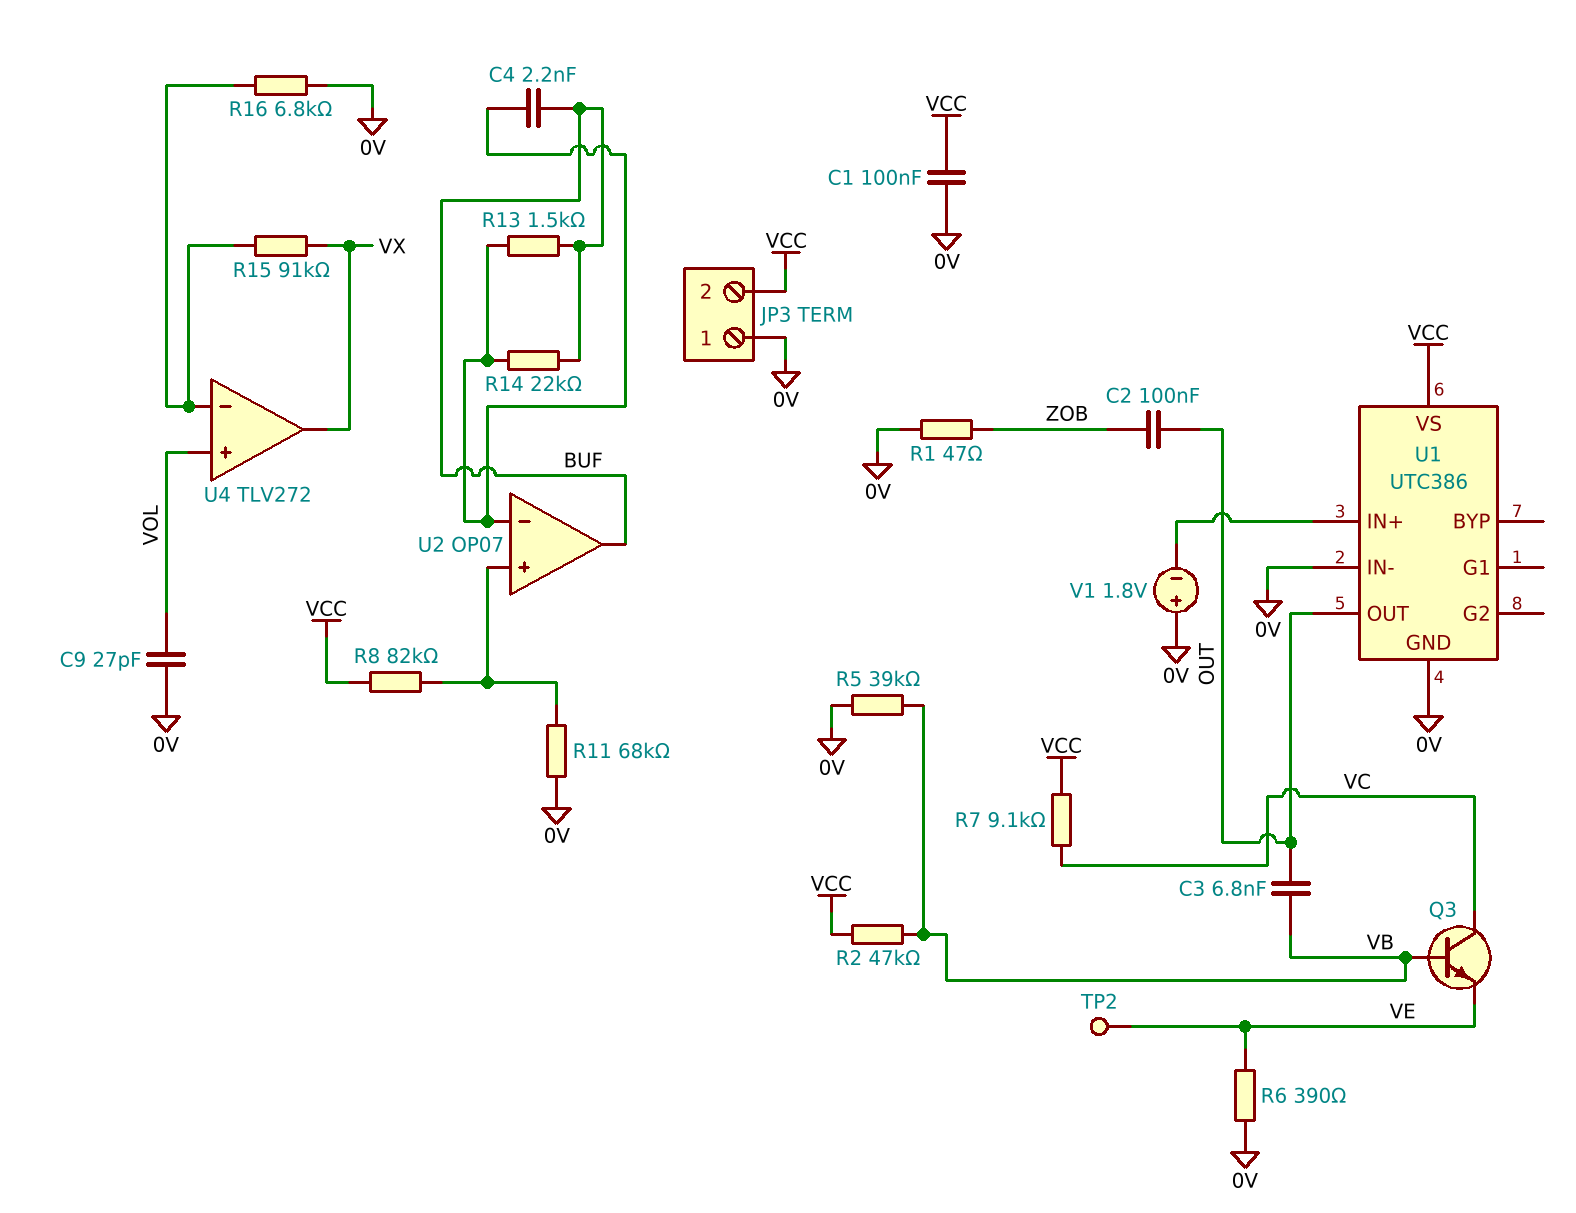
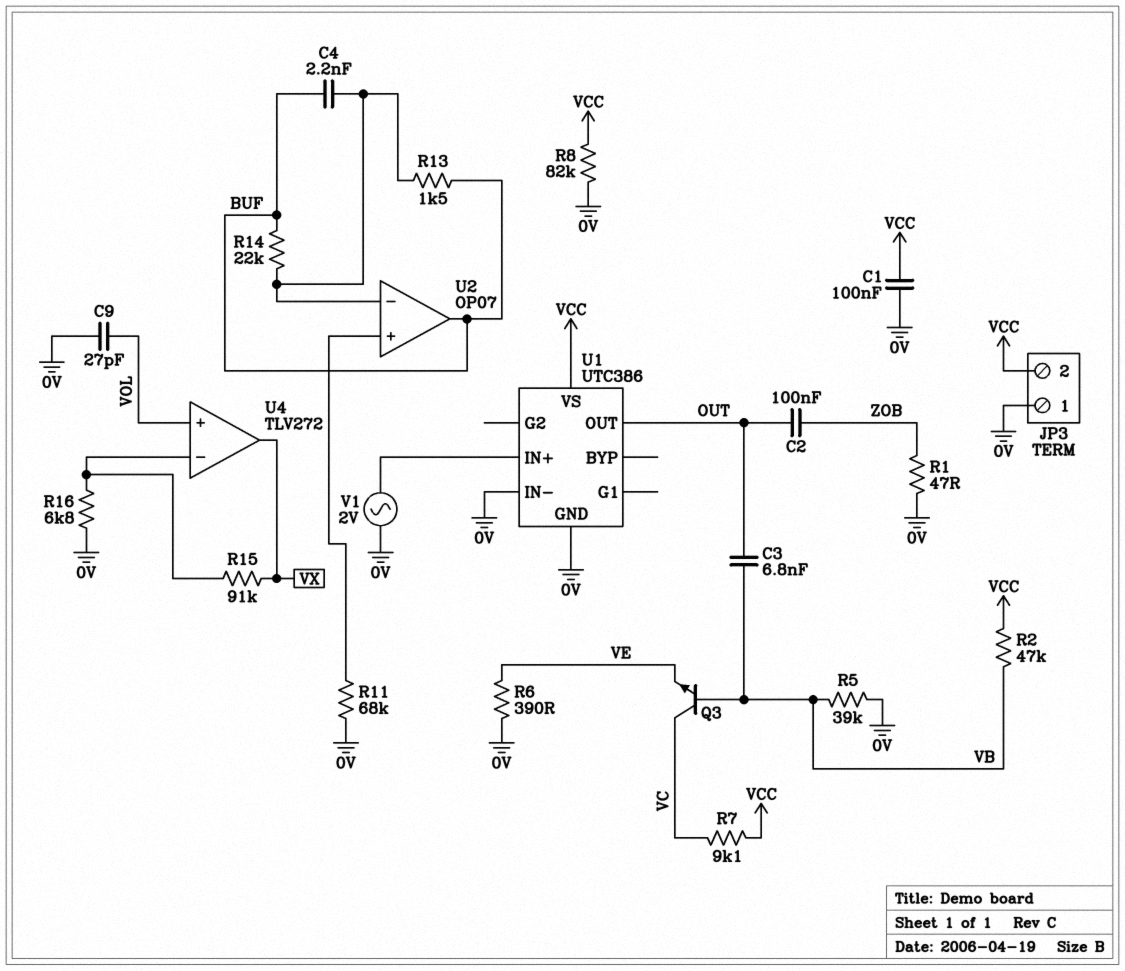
R8: 82k (U2/in+, VCC) -> 82k (0V, VCC)
TP2: test point (VE) -> none
V1: 1.8V (plus 0V, minus U1/IN+) -> AC 2V (0V, U1/IN+)

